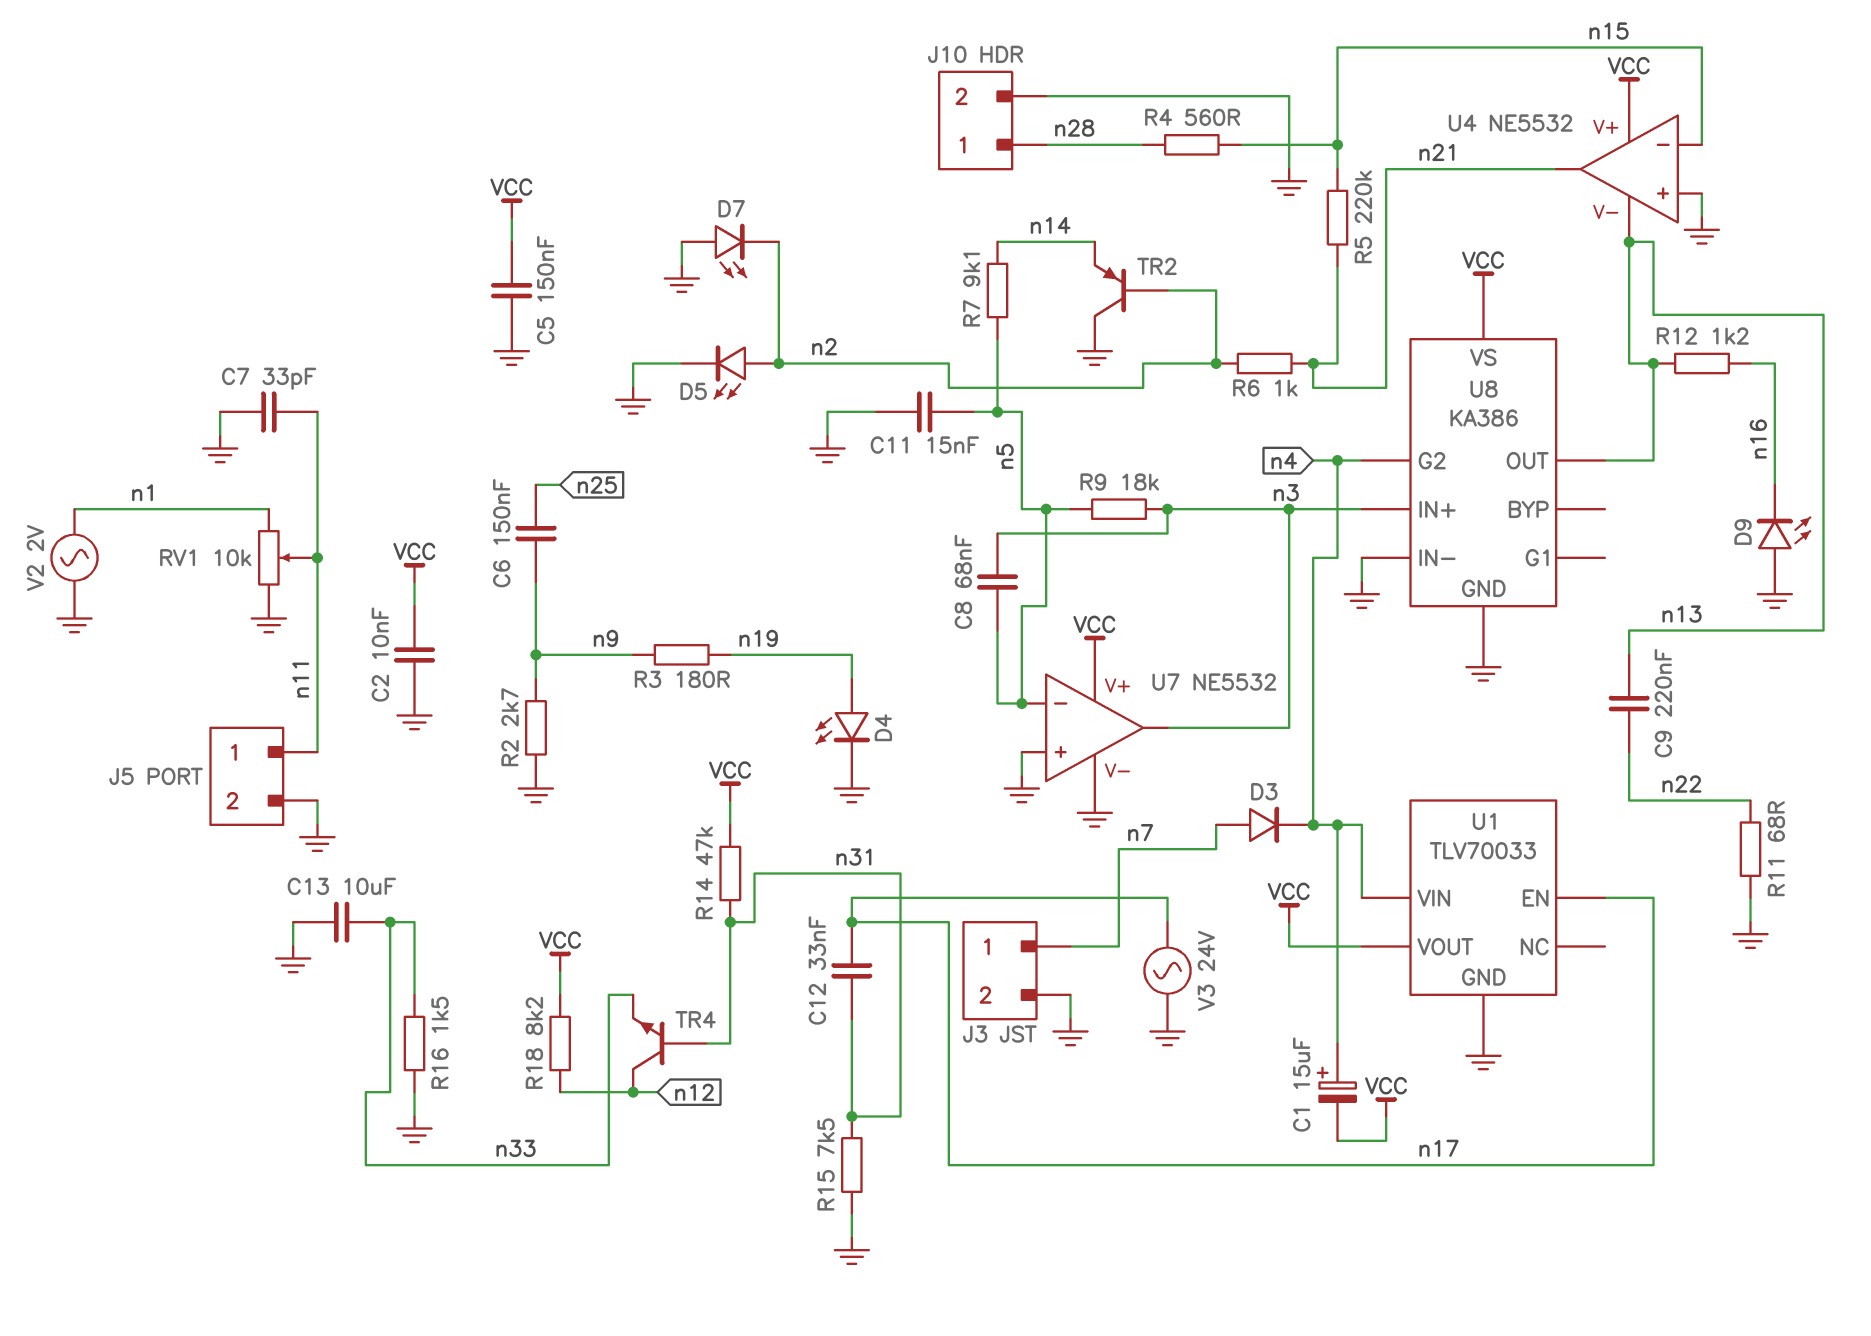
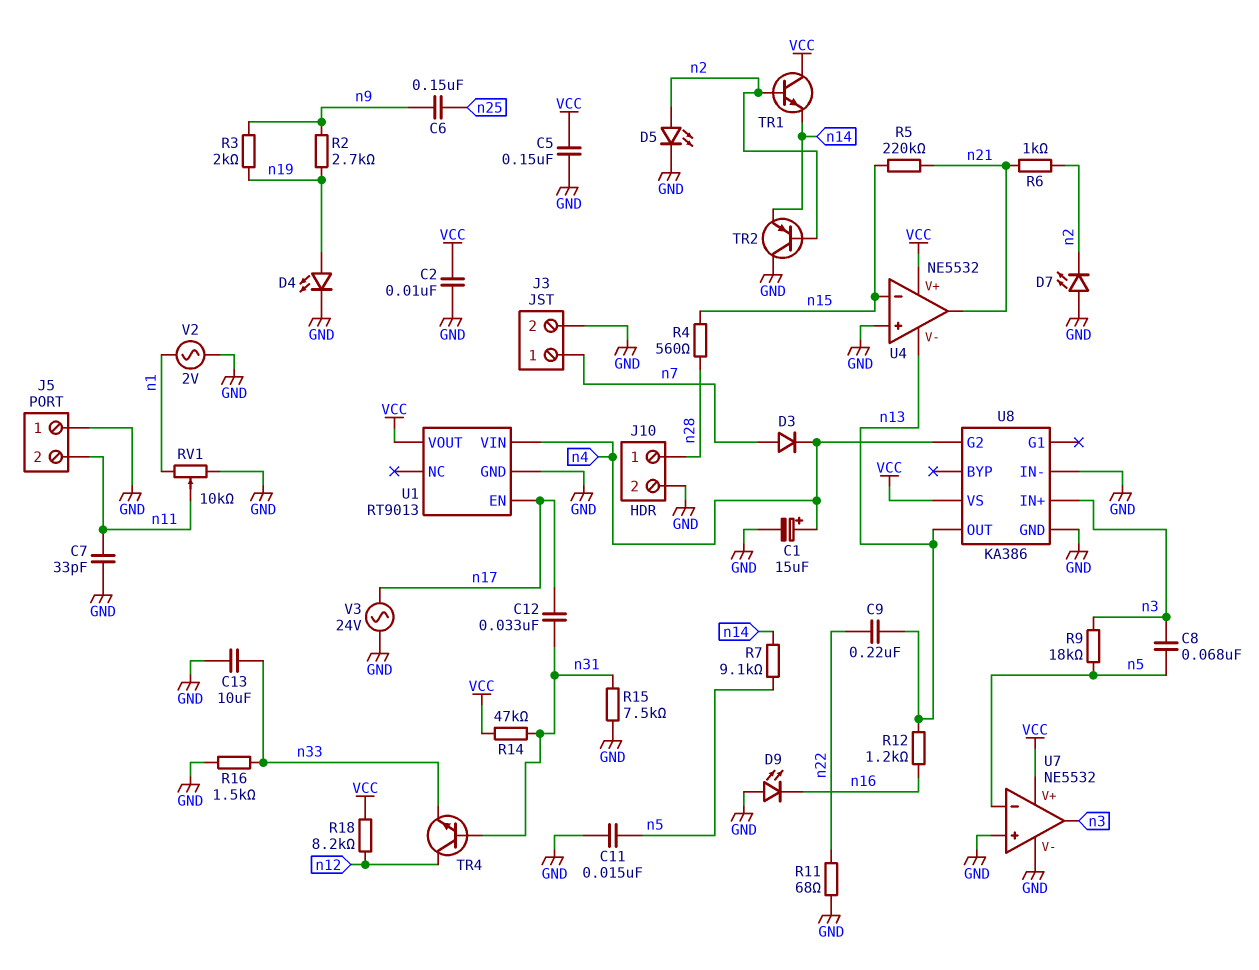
C1: 15uF (plus n4, minus VCC) -> 15uF (plus n4, minus GND)
J5 pin 1: n11 -> GND
J5 pin 2: GND -> n11
R2: 2.7k (GND, n9) -> 2.7k (n9, n19)
R3: 180 (n9, n19) -> 2k (n9, n19)
TR1: none -> NPN (B n2, C VCC, E n14)
U1: TLV70033 -> RT9013

